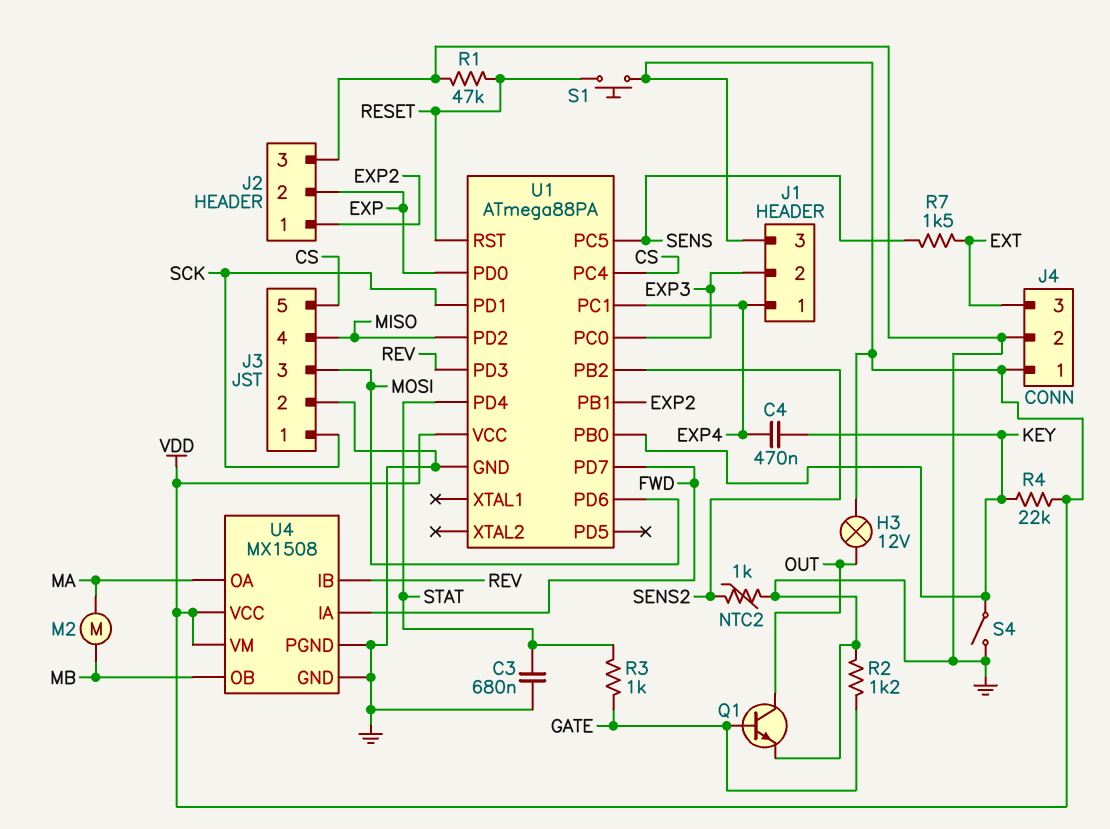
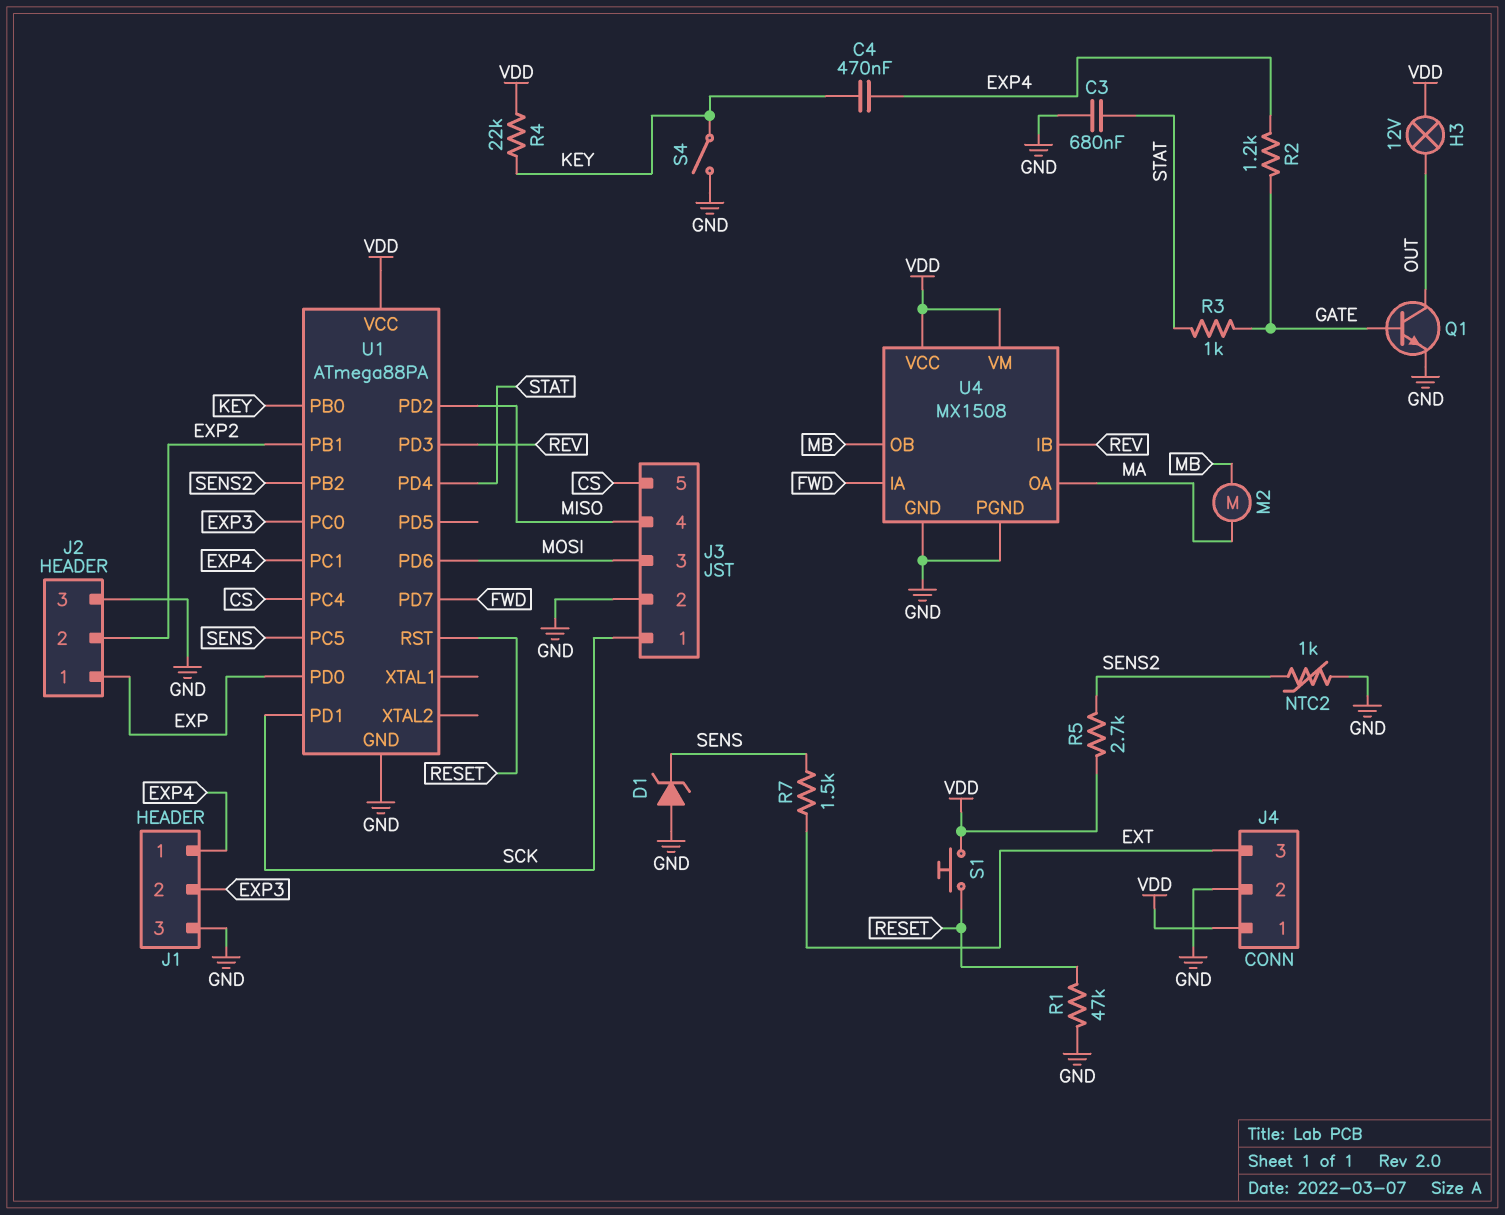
D1: none -> zener (A GND, K SENS)
J1 pin 3: VDD -> GND
J2 pin 1: EXP2 -> EXP
J2 pin 2: EXP -> EXP2
R2: 1.2k (GATE, GND) -> 1.2k (EXP4, GATE)
R5: none -> 2.7k (SENS2, VDD)

